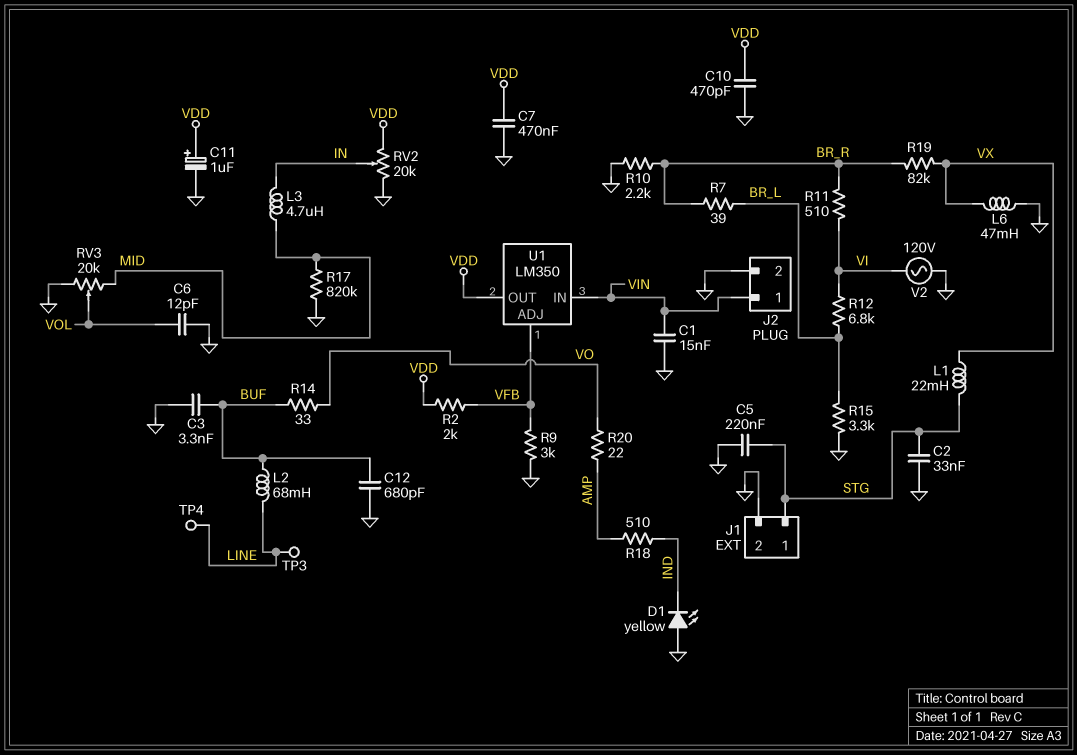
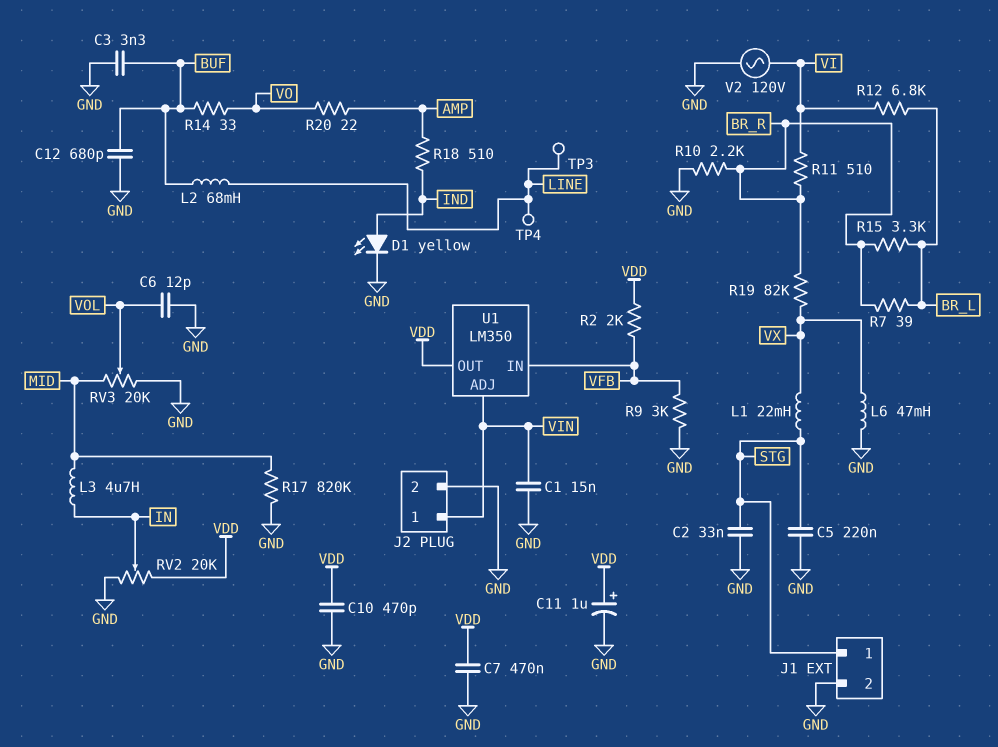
D1: LED yellow (A GND, K IND) -> LED yellow (A IND, K GND)
R15: 3.3k (BR_L, GND) -> 3.3k (BR_L, BR_R)
U1 pin ADJ: VFB -> VIN
U1 pin IN: VIN -> VFB

